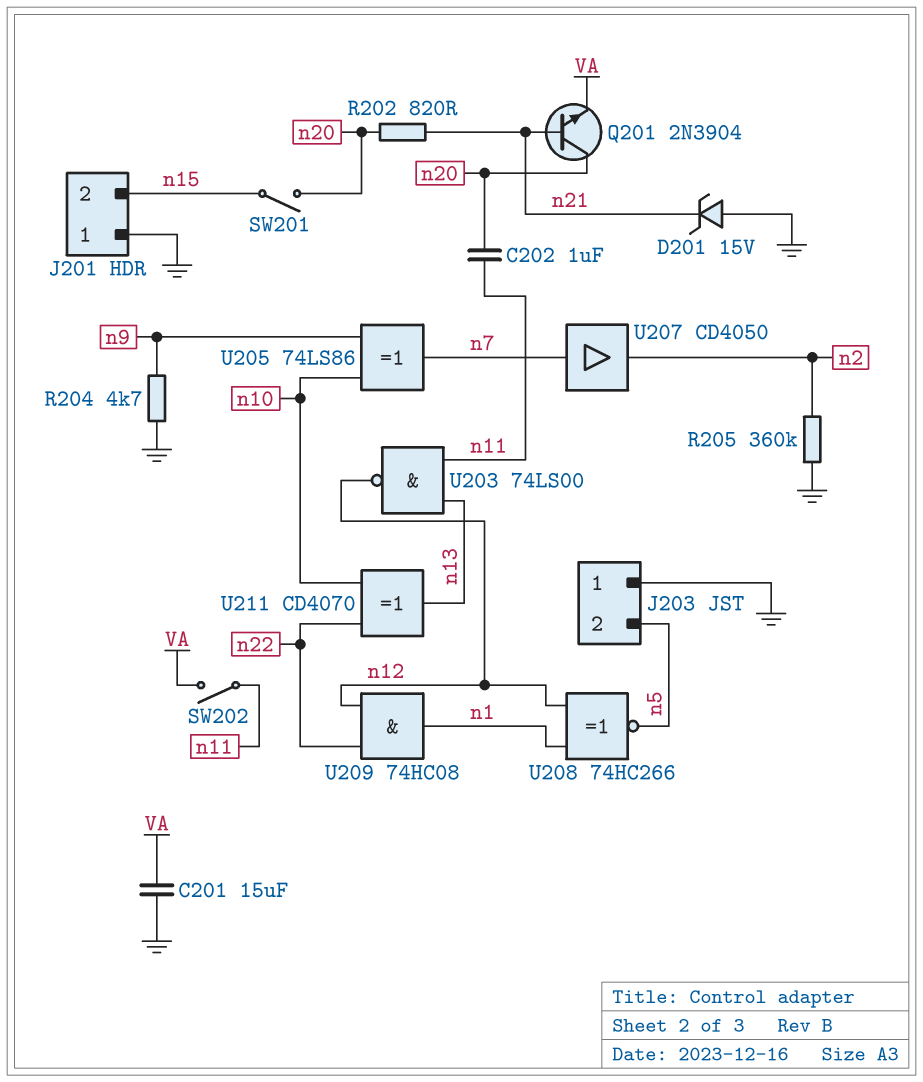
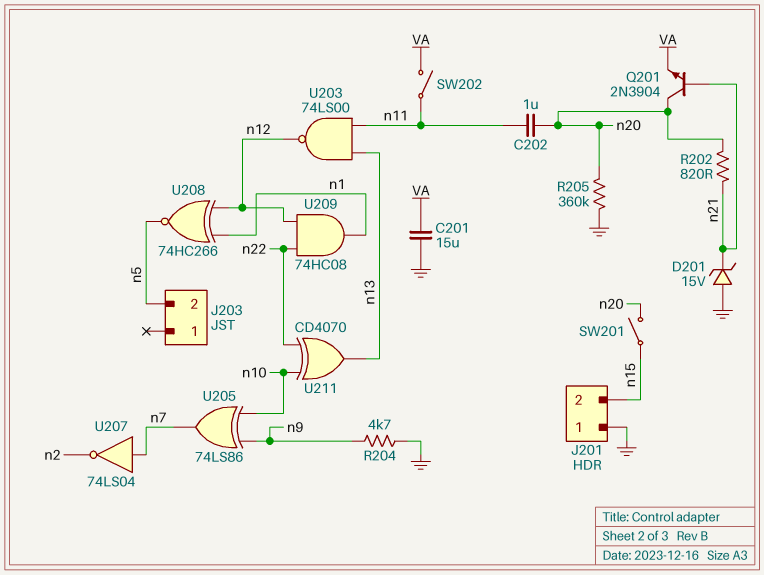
J203 pin 1: GND -> none
R205: 360k (GND, n2) -> 360k (GND, n20)
U207: buffer CD4050 (in n7, out n2) -> NOT 74LS04 (in n7, out n2)

